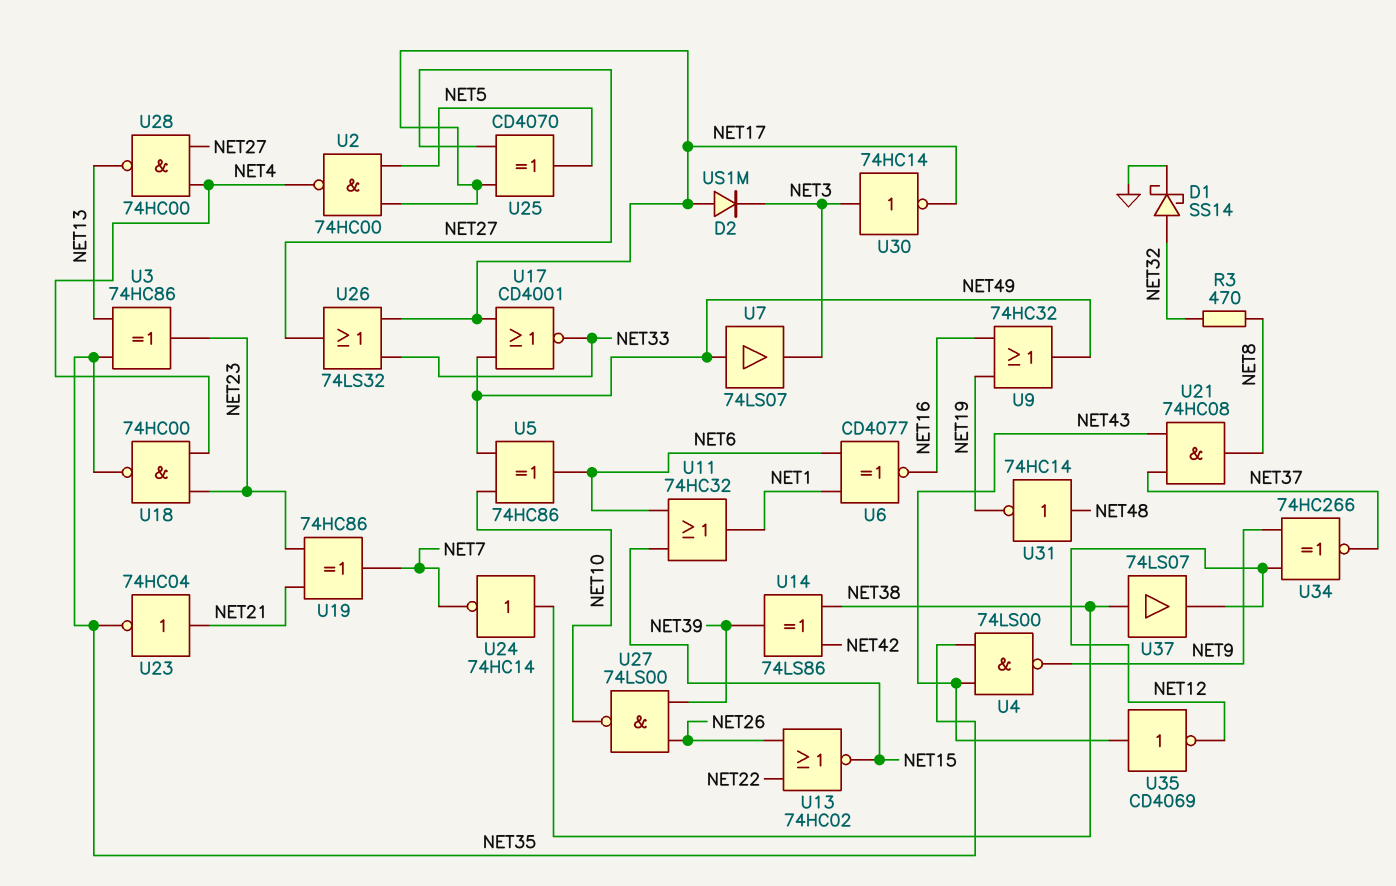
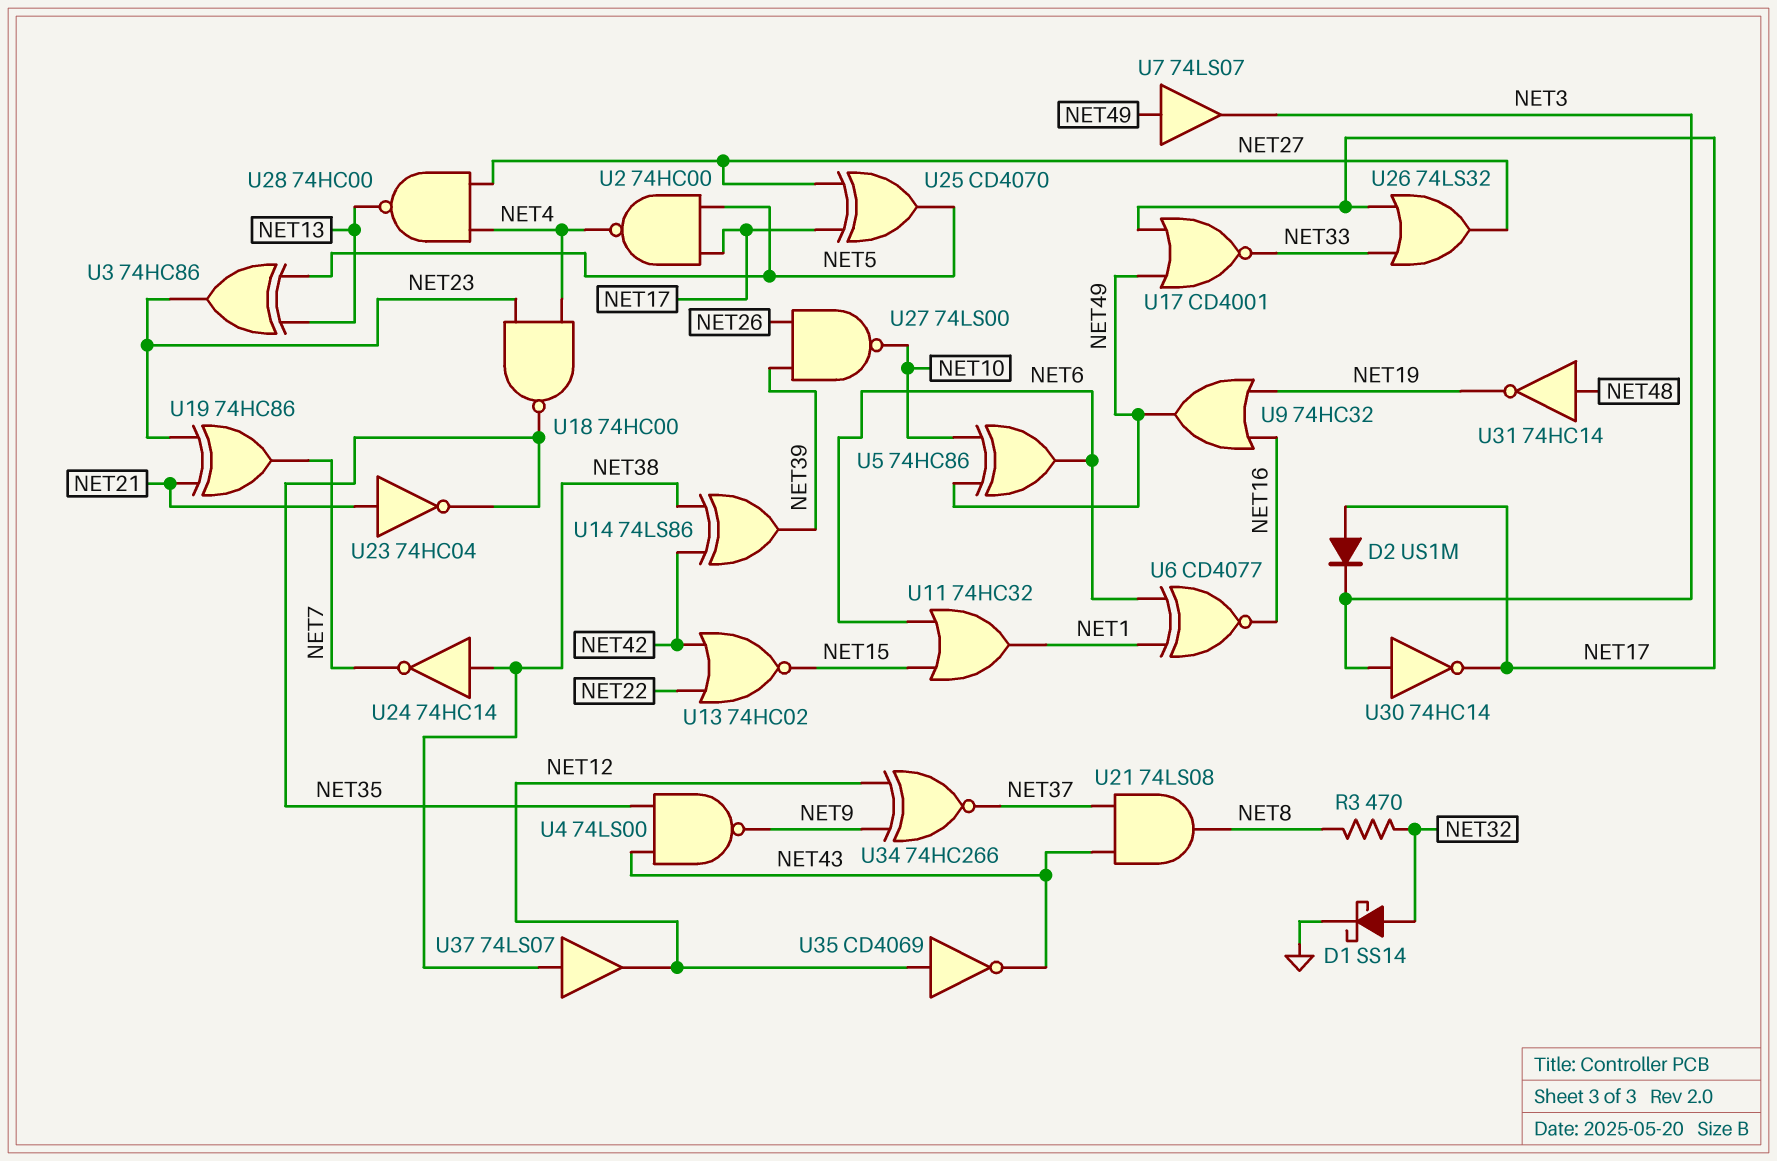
U3: XOR 74HC86 (in NET13, in NET35, out NET23) -> XOR 74HC86 (in NET5, in NET13, out NET23)
U13: NOR 74HC02 (in NET22, in NET26, out NET15) -> NOR 74HC02 (in NET22, in NET42, out NET15)
U21: AND 74HC08 (in NET37, in NET43, out NET8) -> AND 74LS08 (in NET37, in NET43, out NET8)
U35: NOT CD4069 (in NET43, out NET12) -> NOT CD4069 (in NET12, out NET43)

